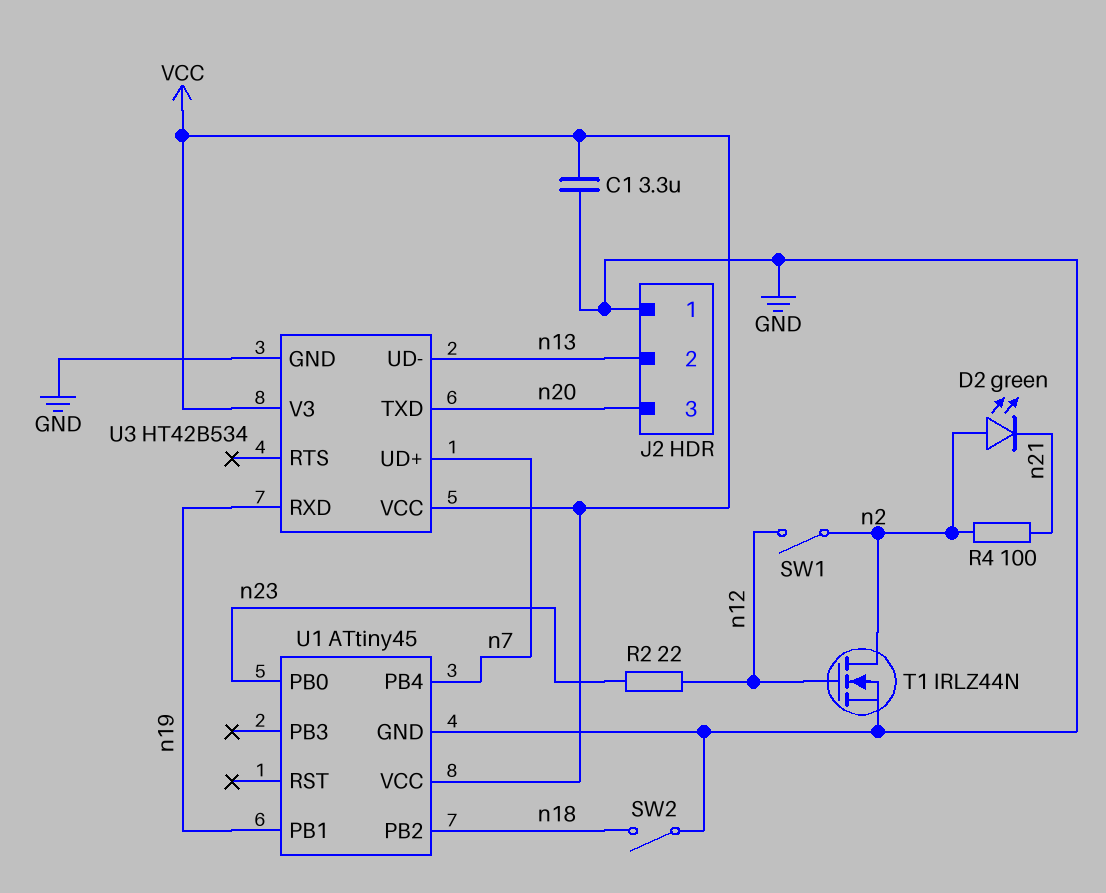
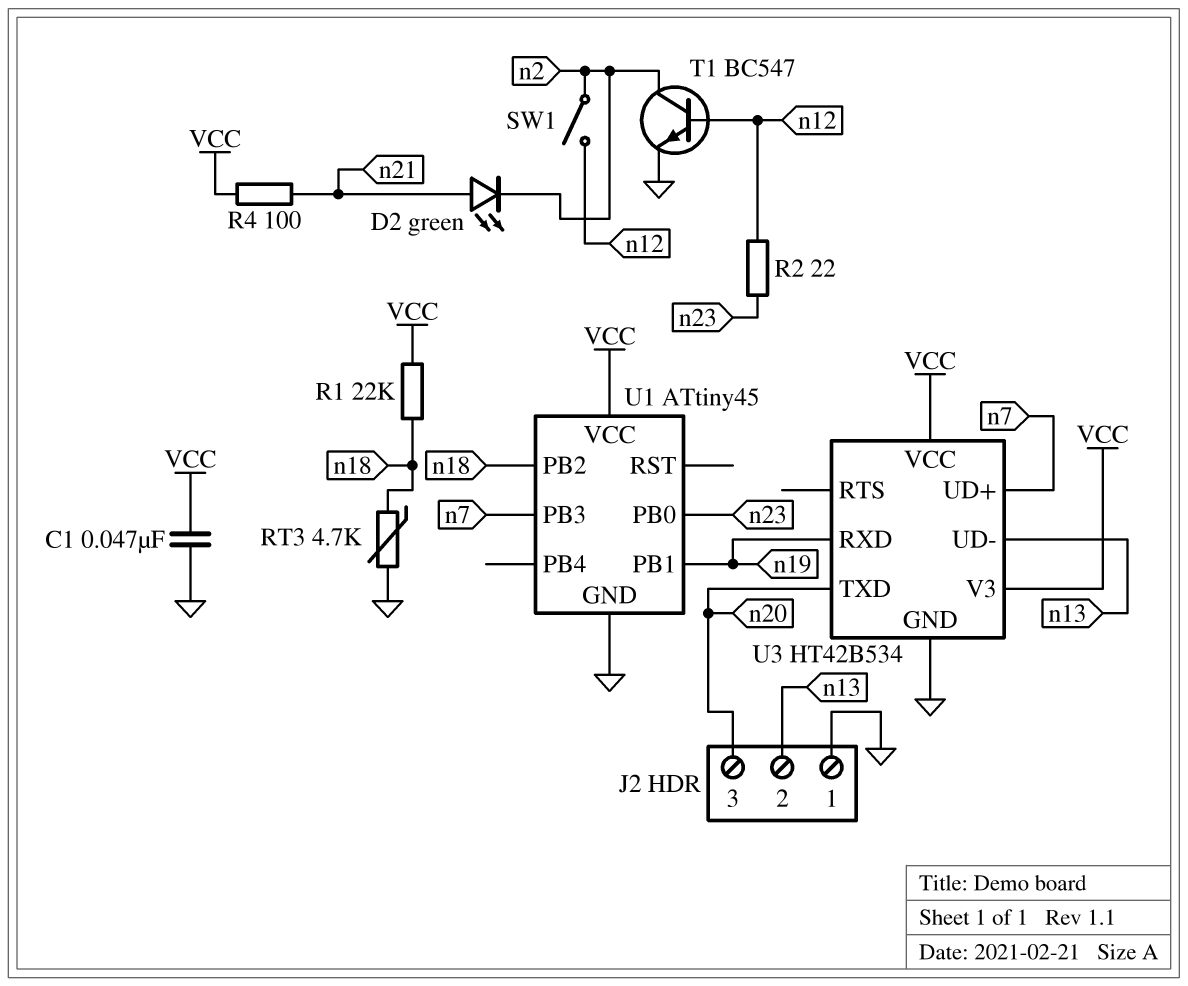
C1: 3.3uF (GND, VCC) -> 47nF (GND, VCC)
D2: LED green (A n2, K n21) -> LED green (A n21, K n2)
R1: none -> 22k (VCC, n18)
R4: 100 (n2, n21) -> 100 (VCC, n21)
RT3: none -> 4.7k (GND, n18)
SW2: switch (GND, n18) -> none
T1: NMOS IRLZ44N (G n12, D n2, S GND) -> NPN BC547 (B n12, C n2, E GND)
U1 pin PB3: none -> n7
U1 pin PB4: n7 -> none

